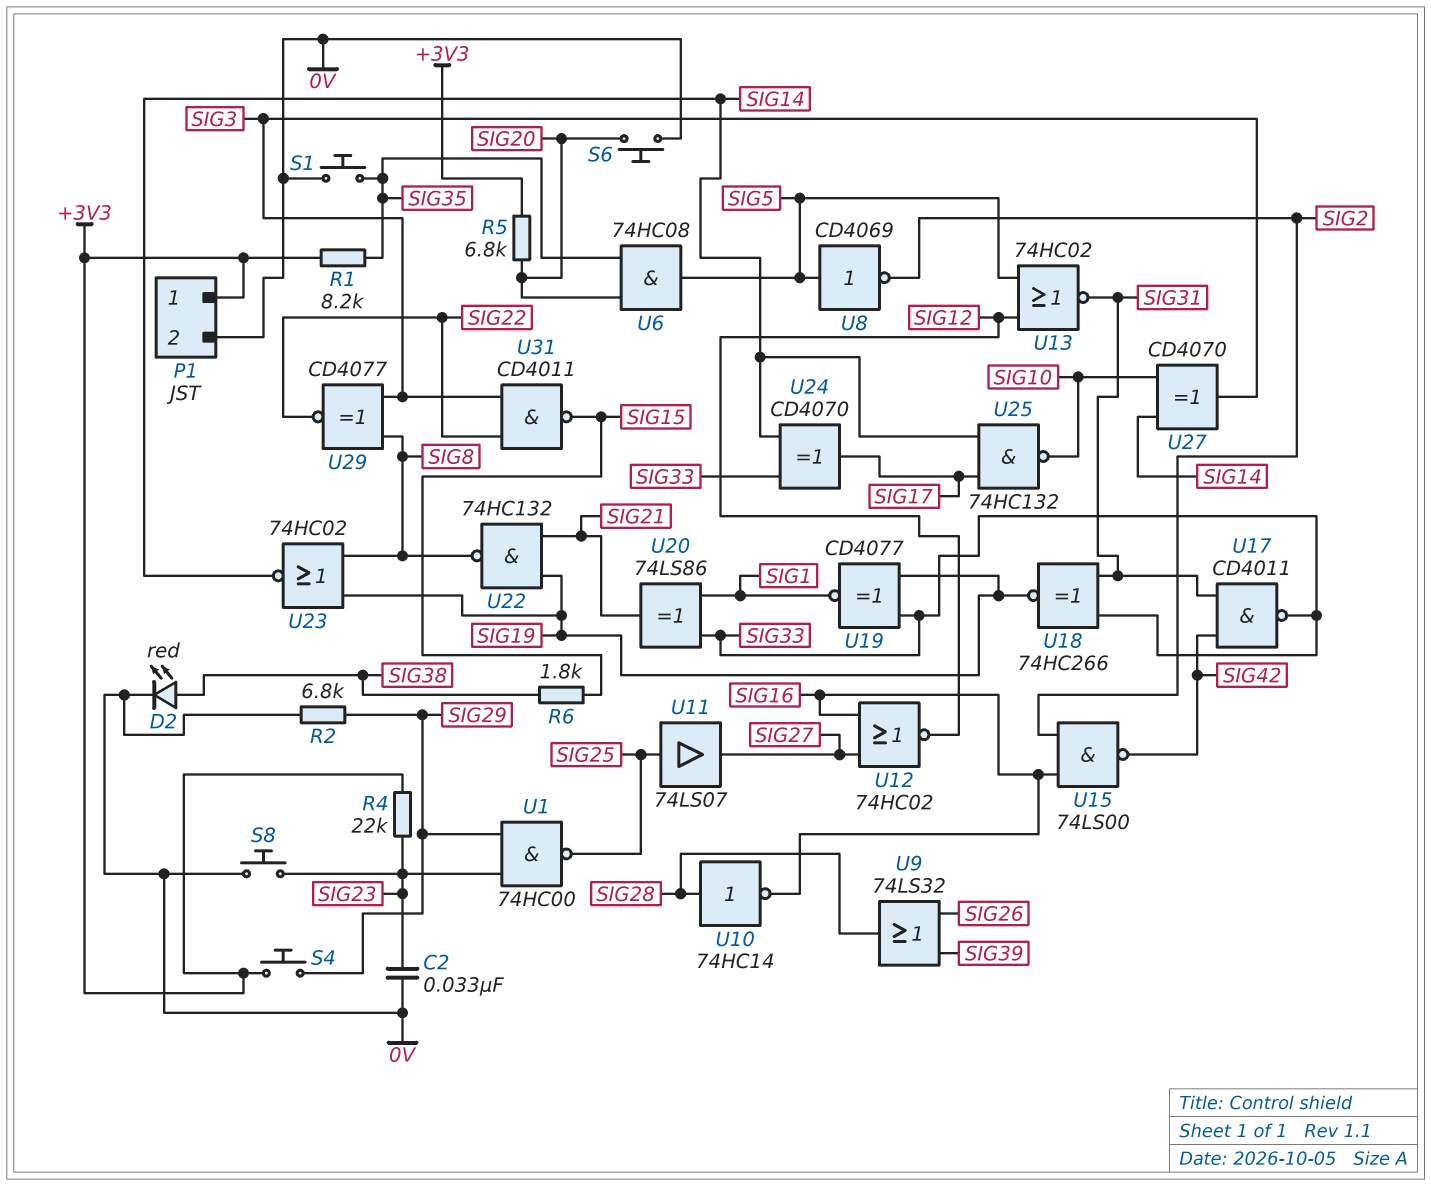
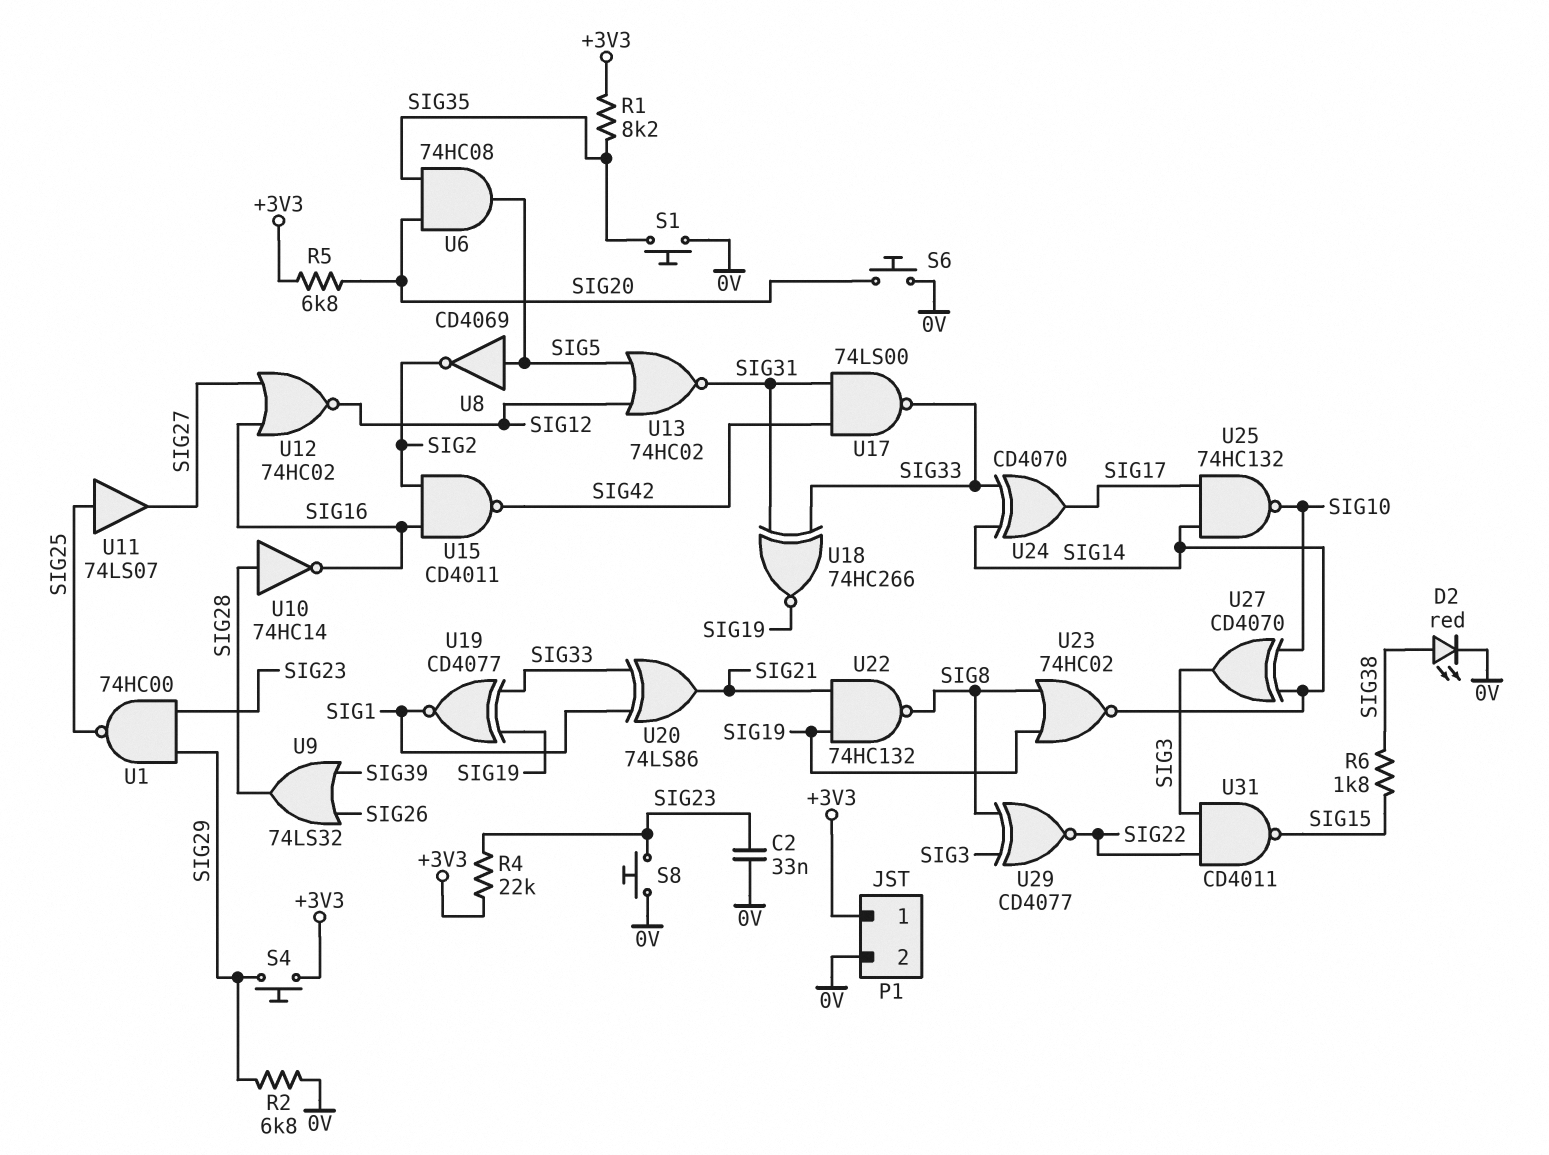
U15: NAND 74LS00 (in SIG2, in SIG16, out SIG42) -> NAND CD4011 (in SIG2, in SIG16, out SIG42)
U17: NAND CD4011 (in SIG31, in SIG42, out SIG33) -> NAND 74LS00 (in SIG31, in SIG42, out SIG33)

